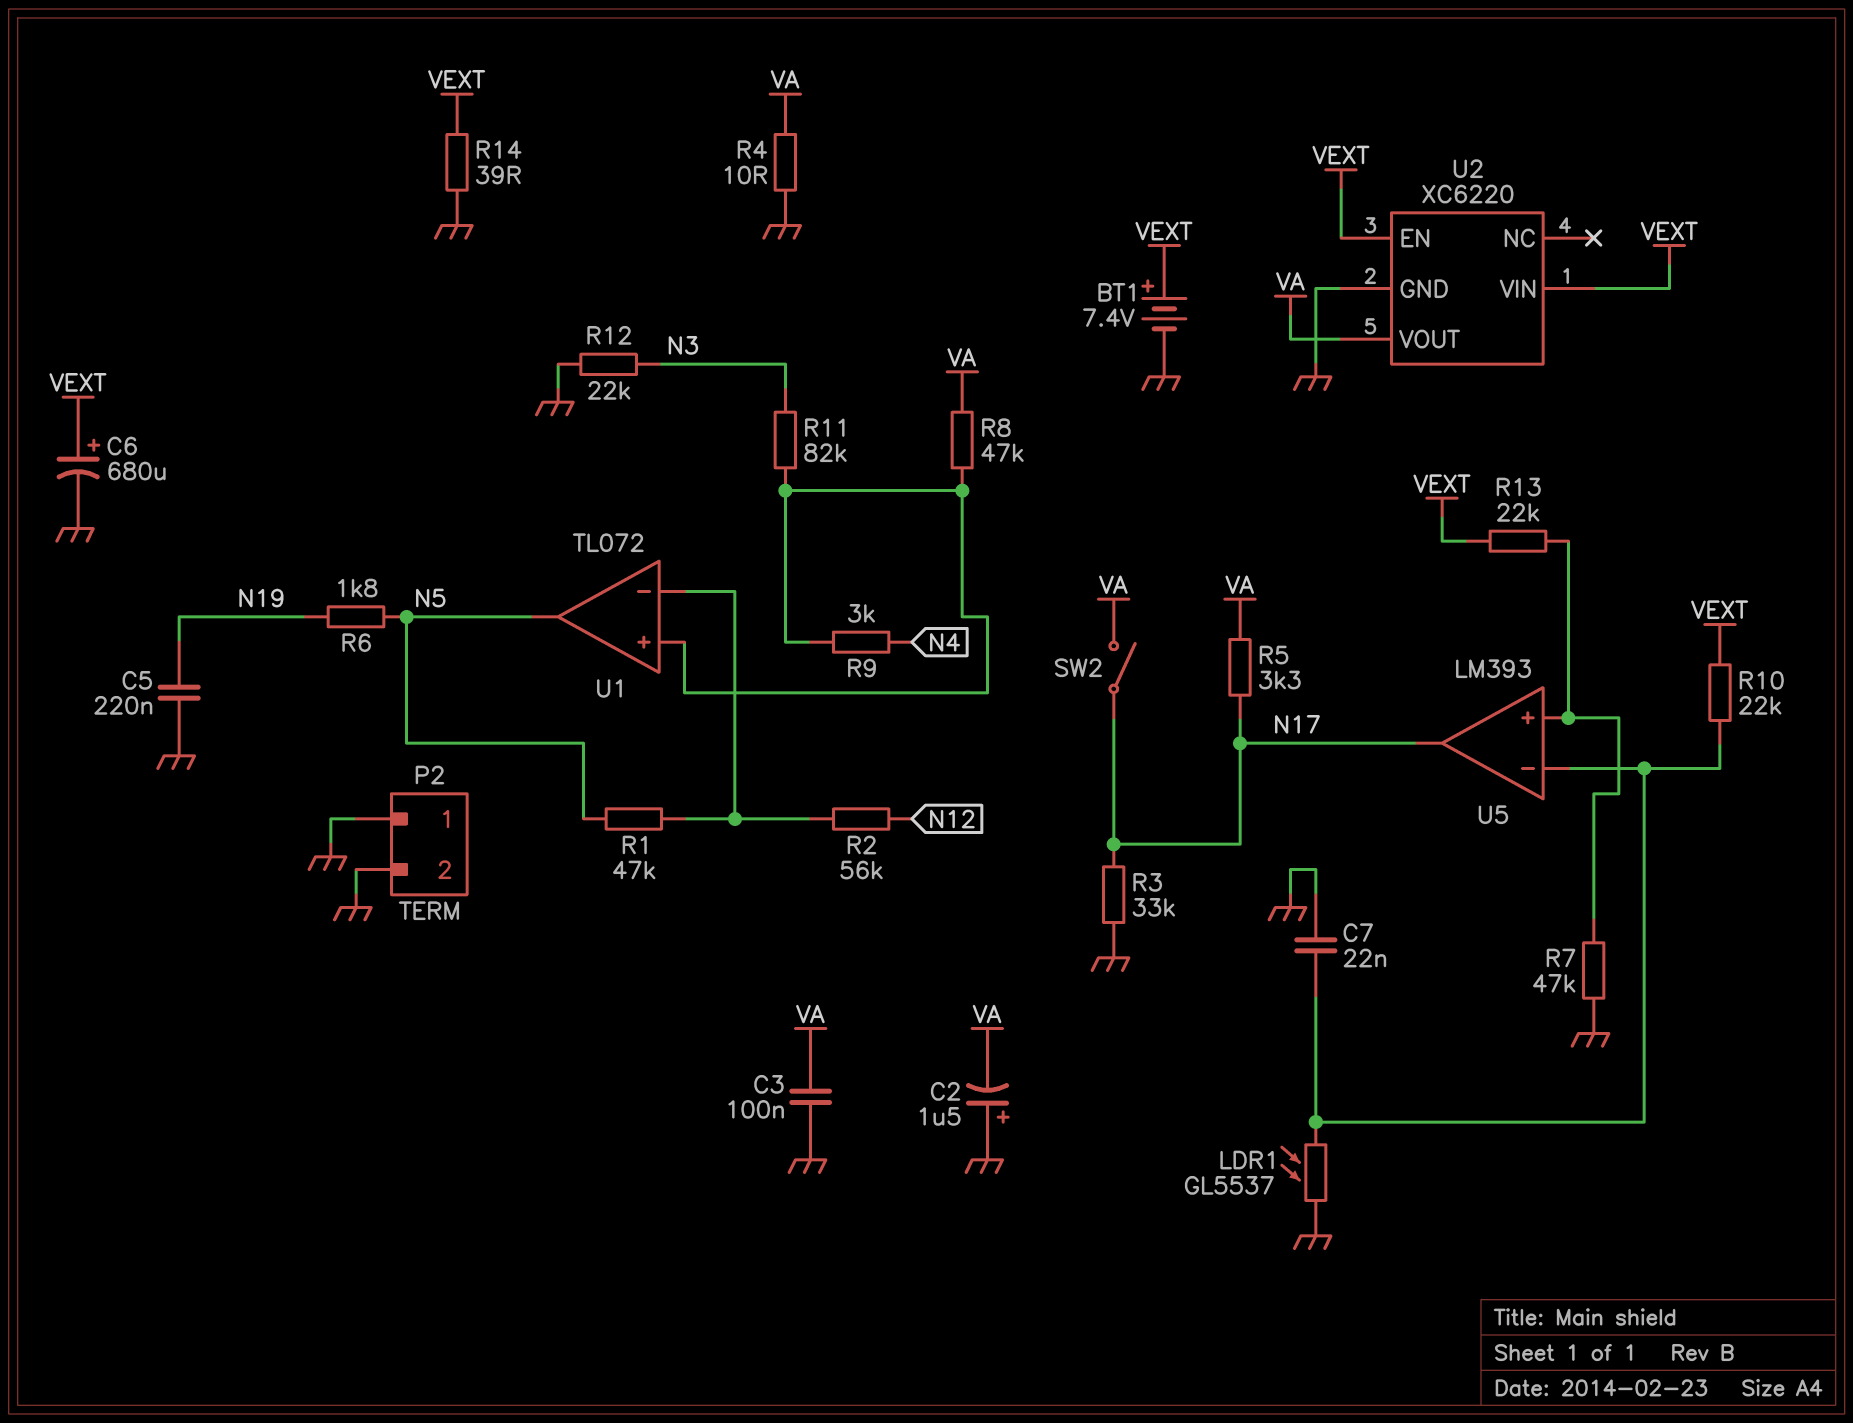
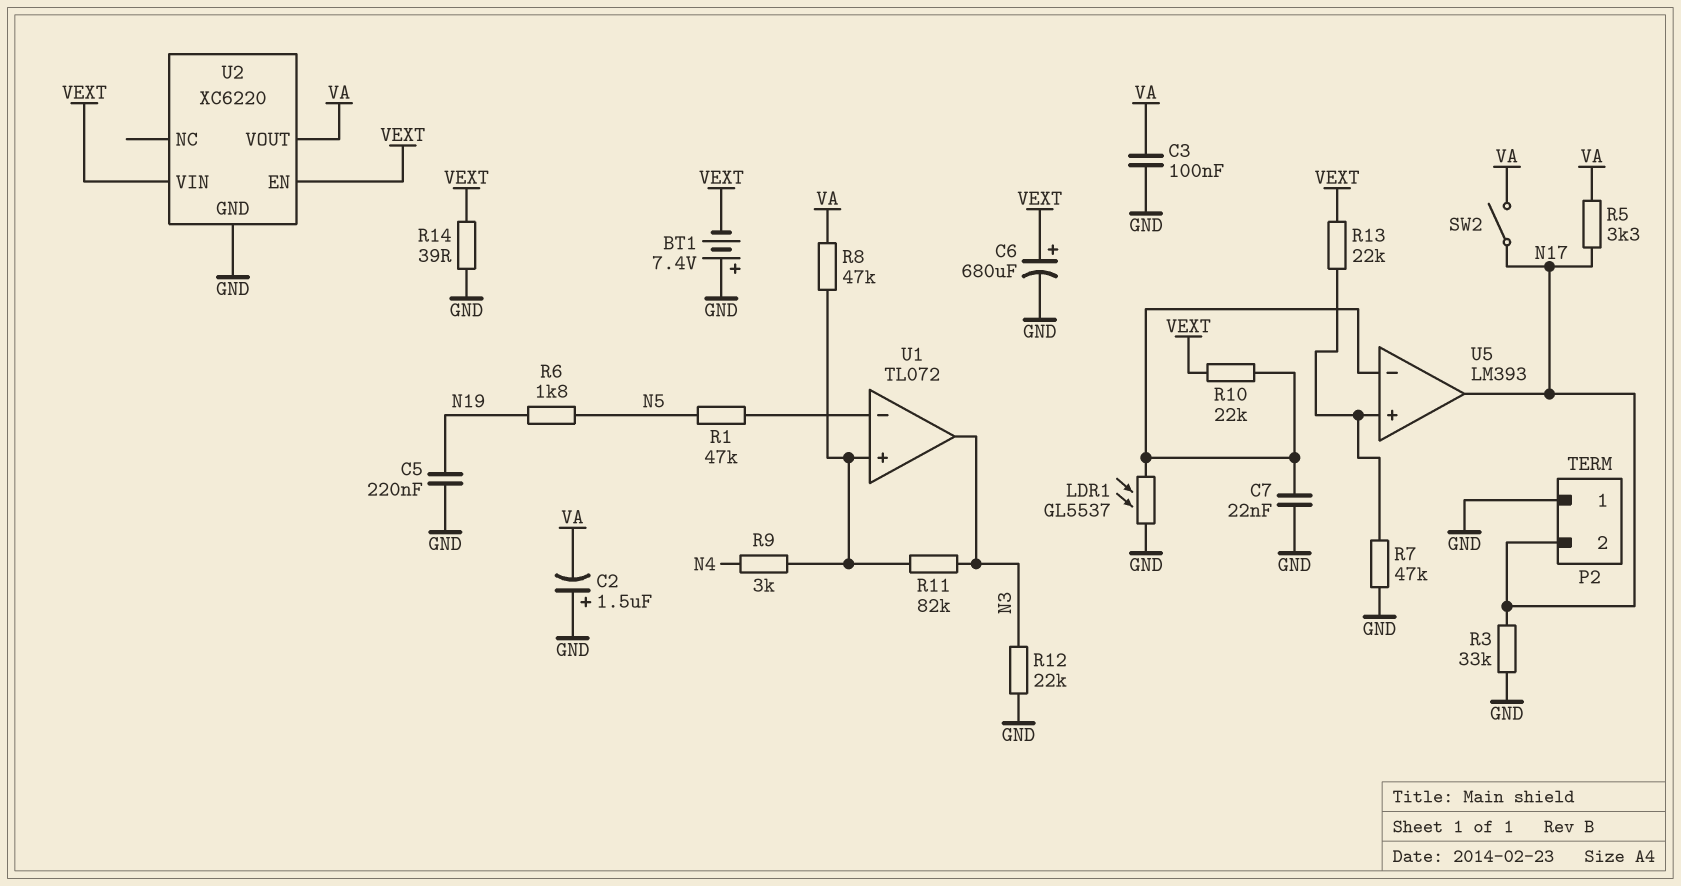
BT1: 7.4V (plus VEXT, minus GND) -> 7.4V (plus GND, minus VEXT)
P2 pin 2: GND -> N17
R2: 56k (N12, U1/in-) -> none
R4: 10 (GND, VA) -> none
U1 pin out: N5 -> N3

